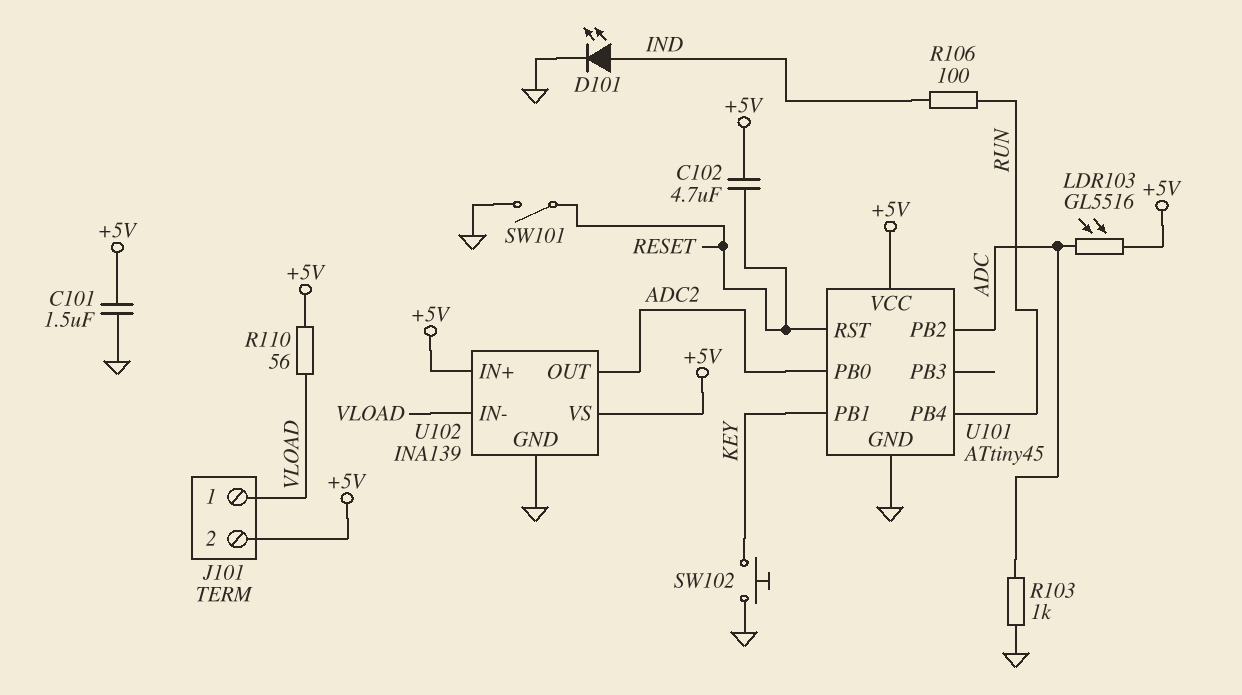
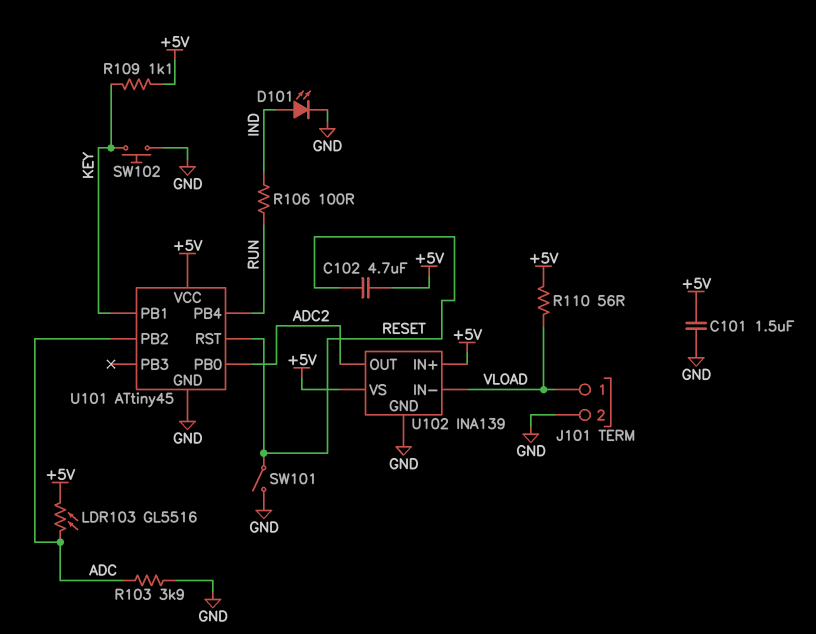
J101 pin 2: +5V -> GND
R103: 1k (ADC, GND) -> 3.9k (ADC, GND)
R109: none -> 1.1k (+5V, KEY)

